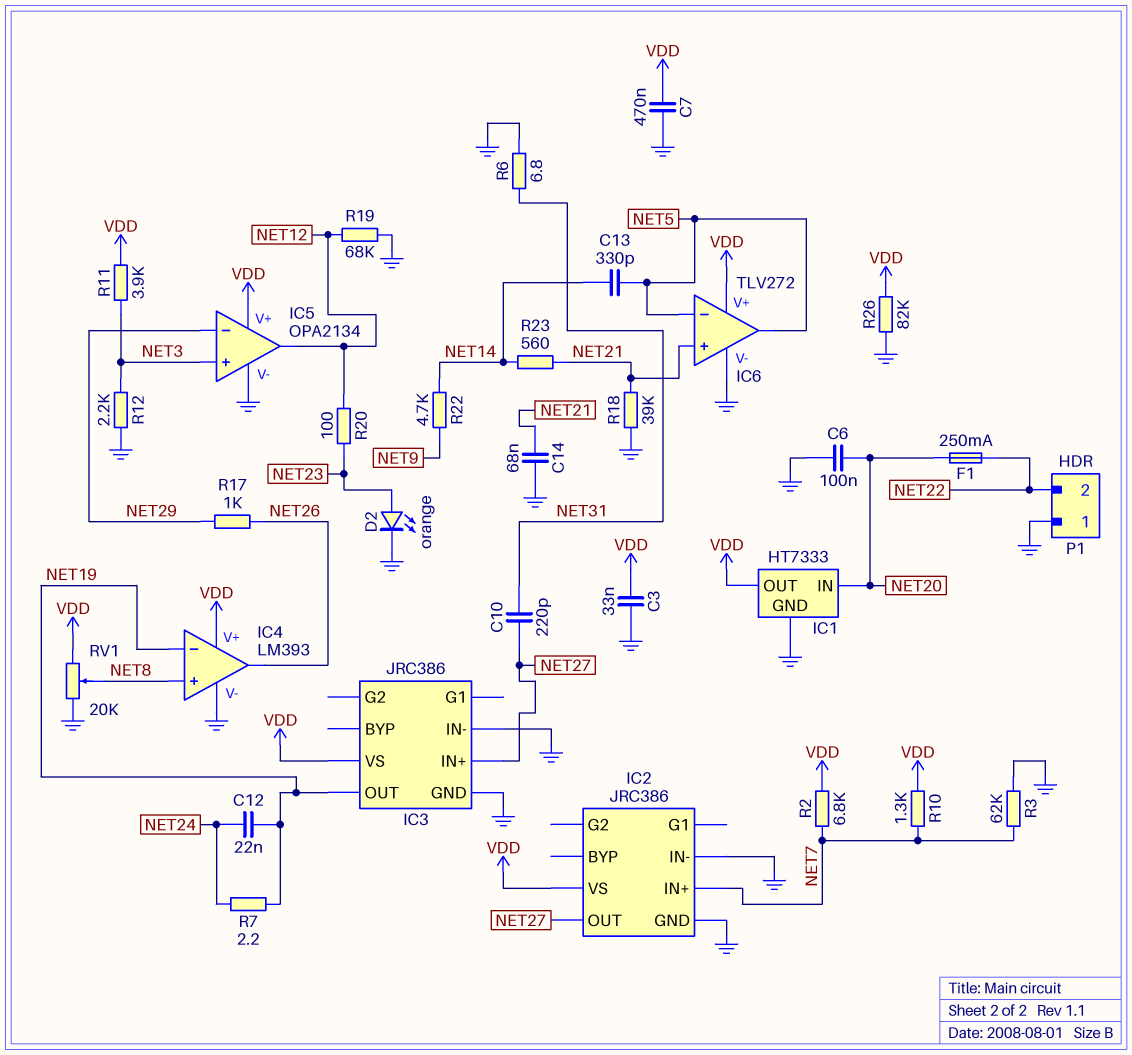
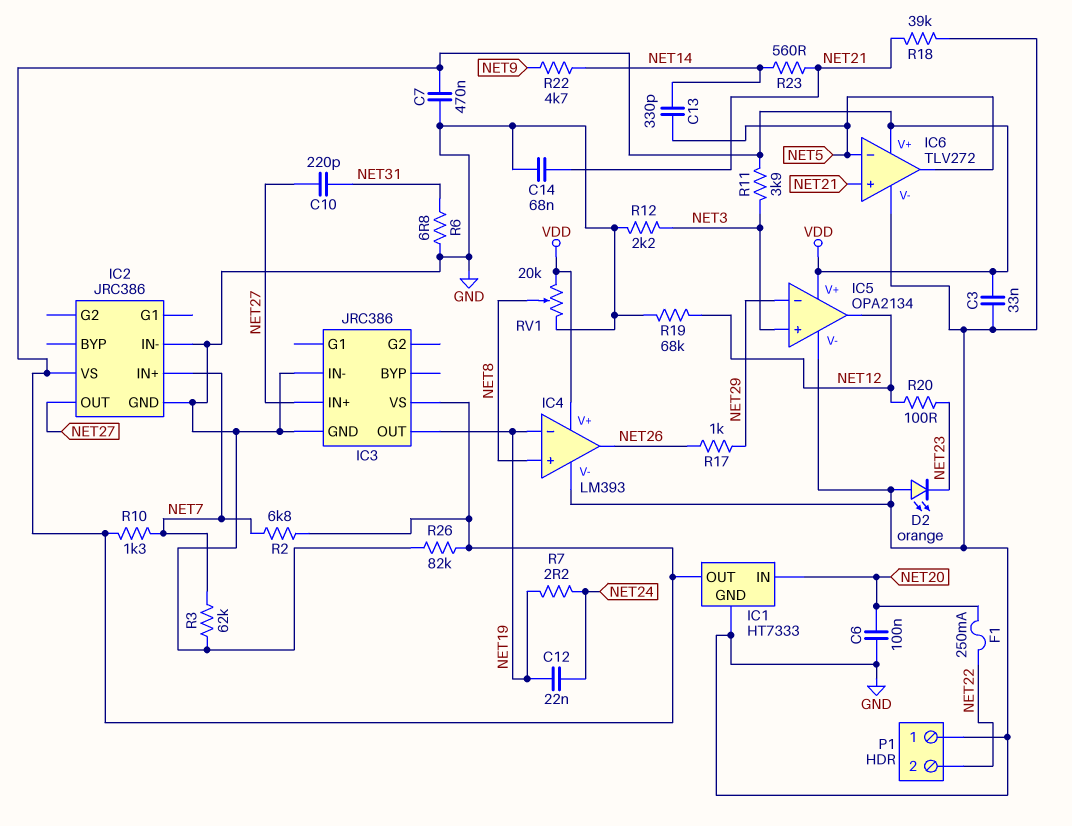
D2: LED orange (A NET23, K GND) -> LED orange (A GND, K NET23)

